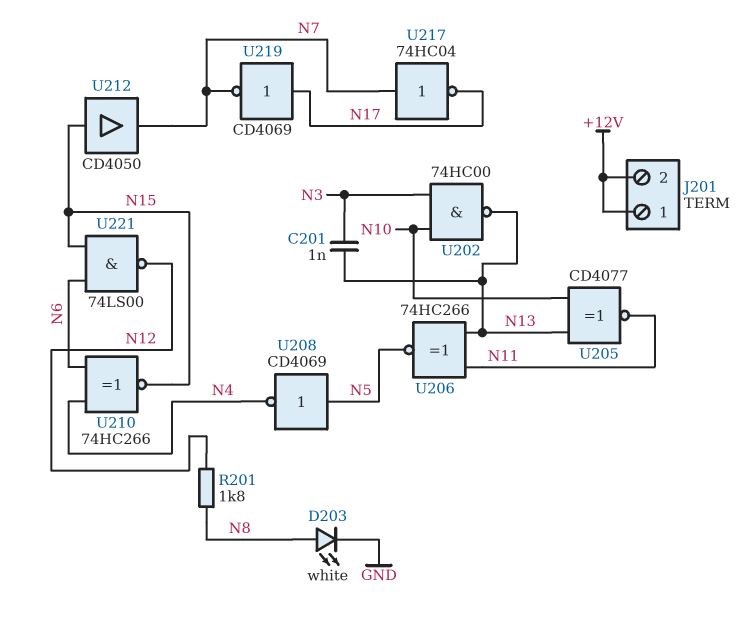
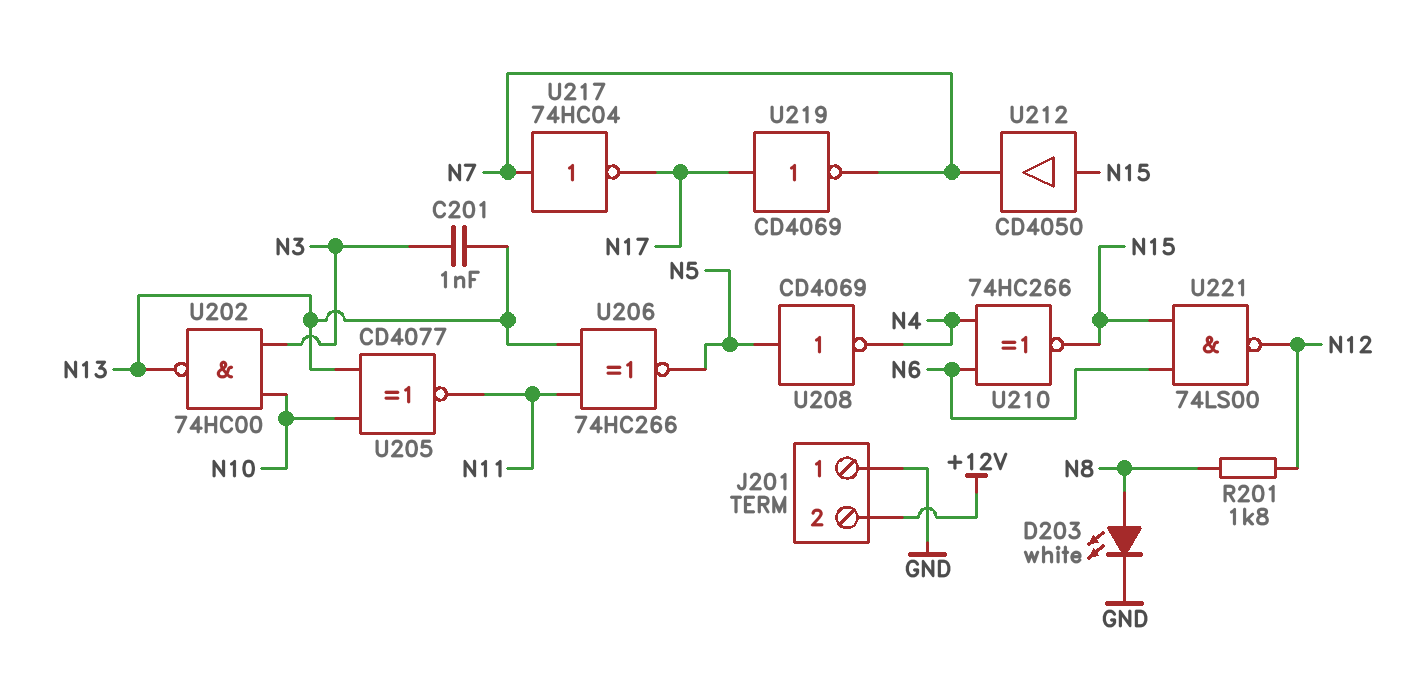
J201 pin 1: +12V -> GND

